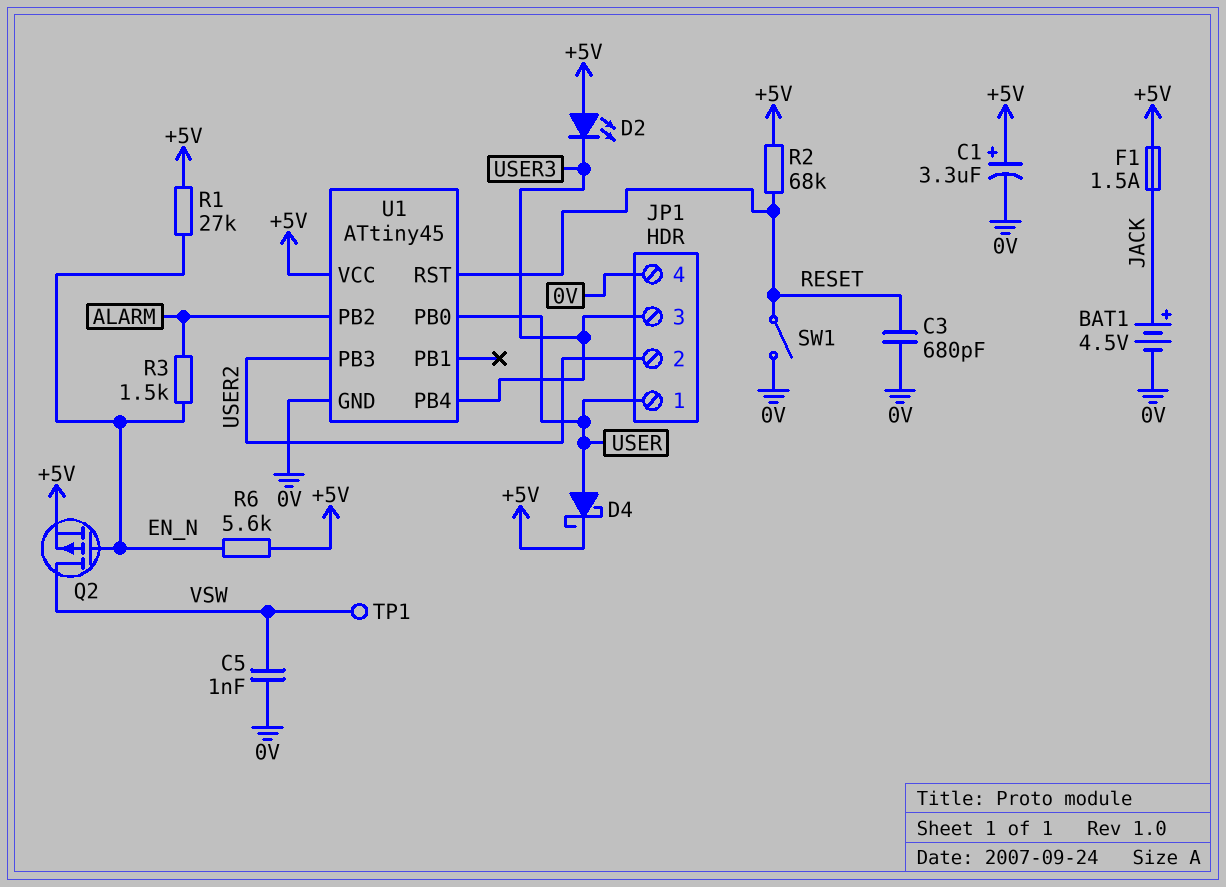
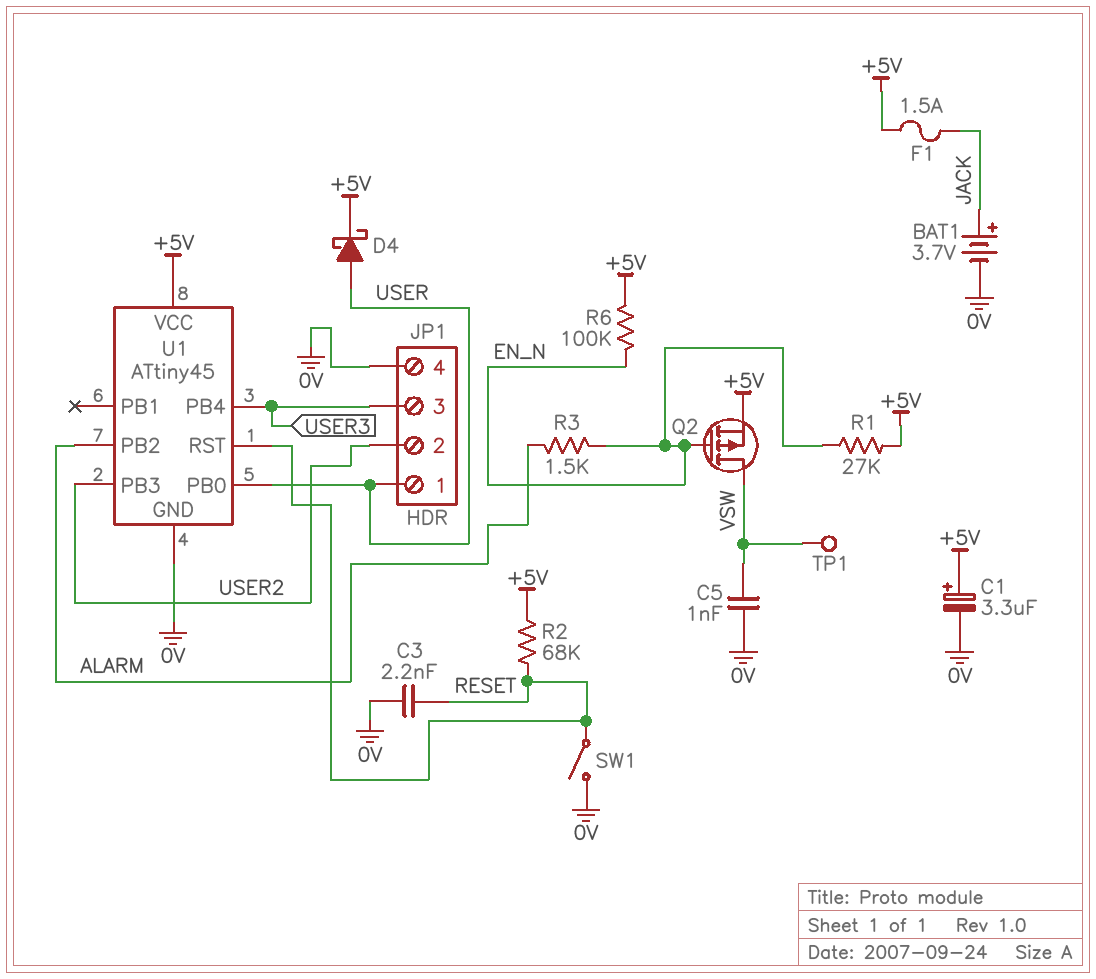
BAT1: 4.5V (plus JACK, minus 0V) -> 3.7V (plus JACK, minus 0V)
C3: 680pF (0V, RESET) -> 2.2nF (0V, RESET)
D2: LED (A +5V, K USER3) -> none
R6: 5.6k (+5V, EN_N) -> 100k (+5V, EN_N)

